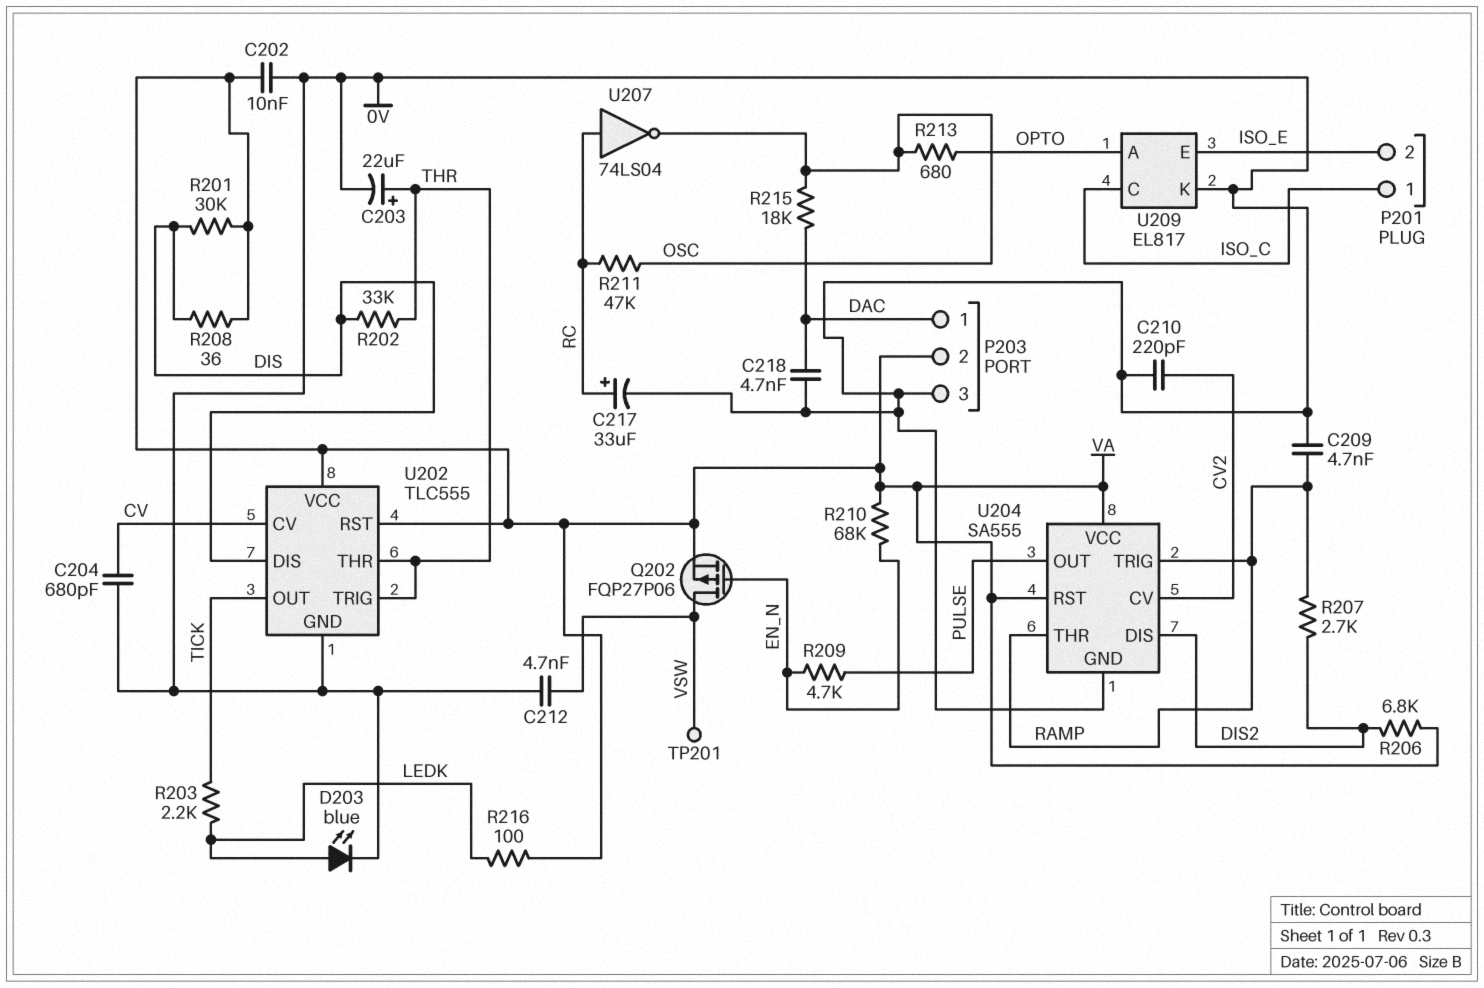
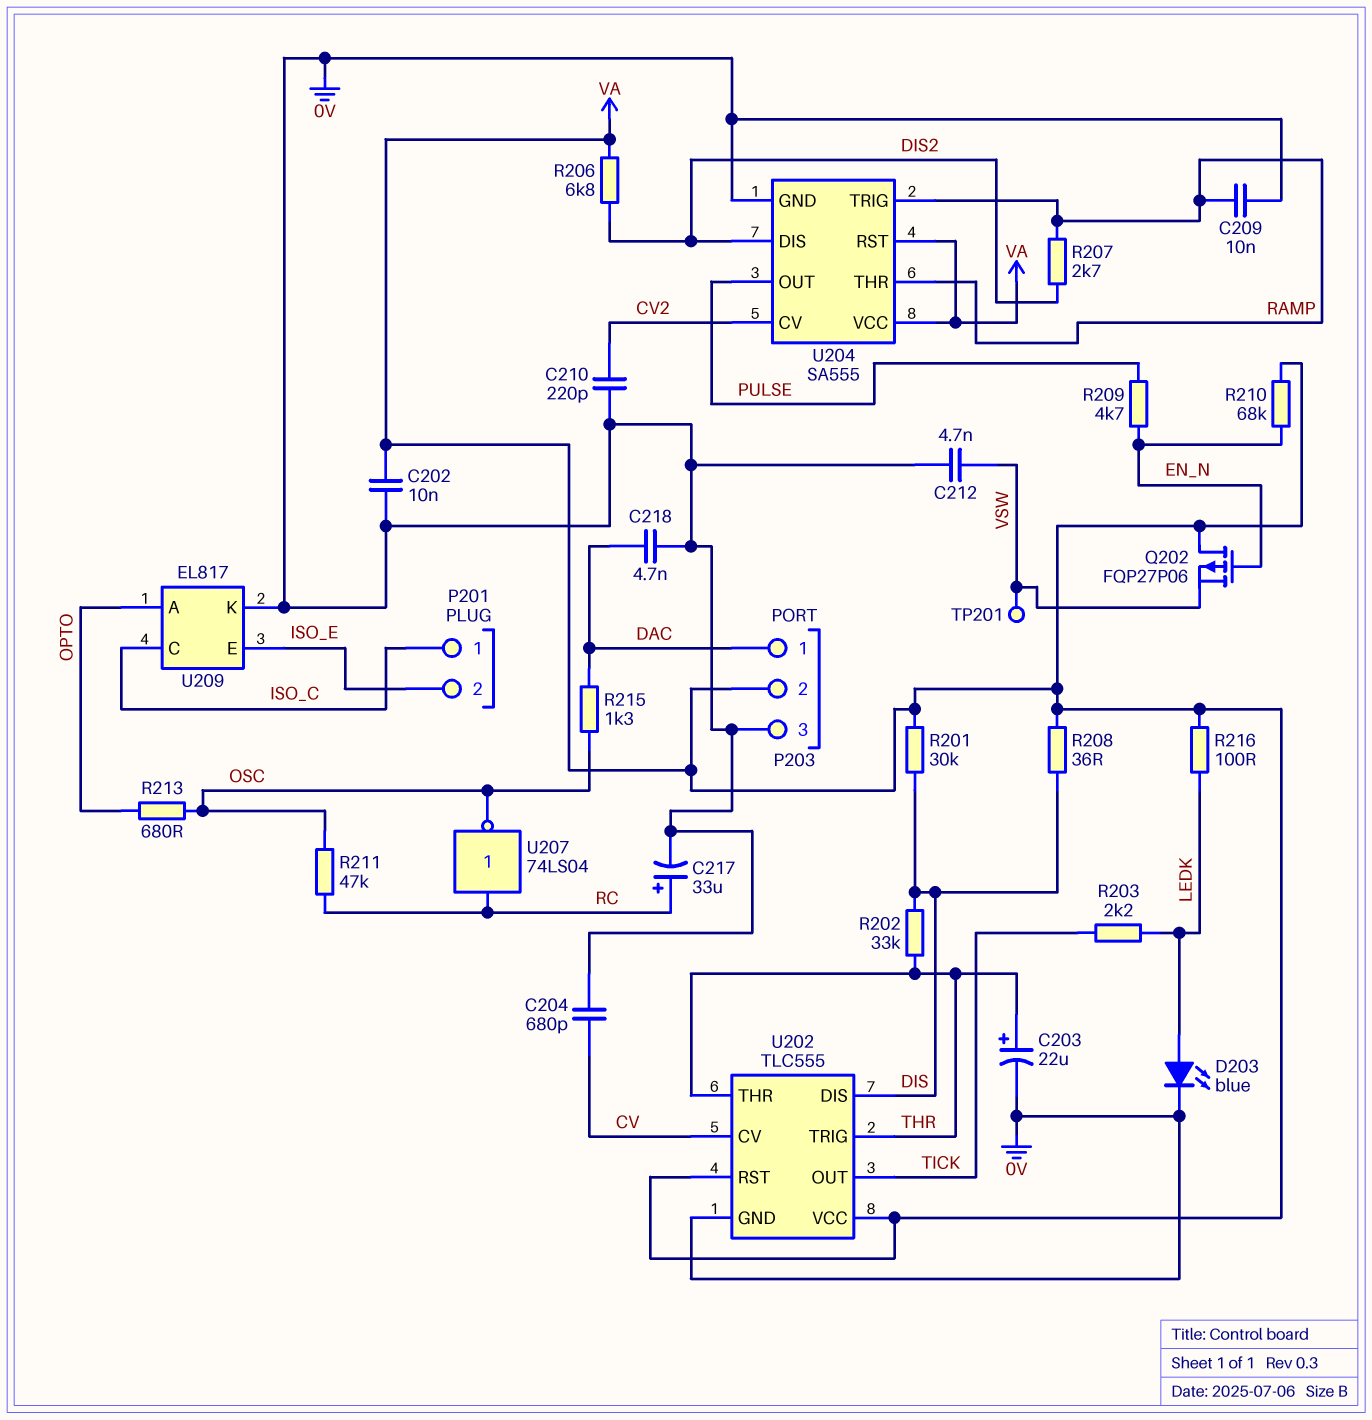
C209: 4.7nF (0V, RAMP) -> 10nF (0V, RAMP)
Q202: PMOS FQP27P06 (G EN_N, D VSW, S VA) -> PMOS FQP27P06 (G EN_N, D VA, S VSW)
R215: 18k (DAC, OSC) -> 1.3k (DAC, OSC)

